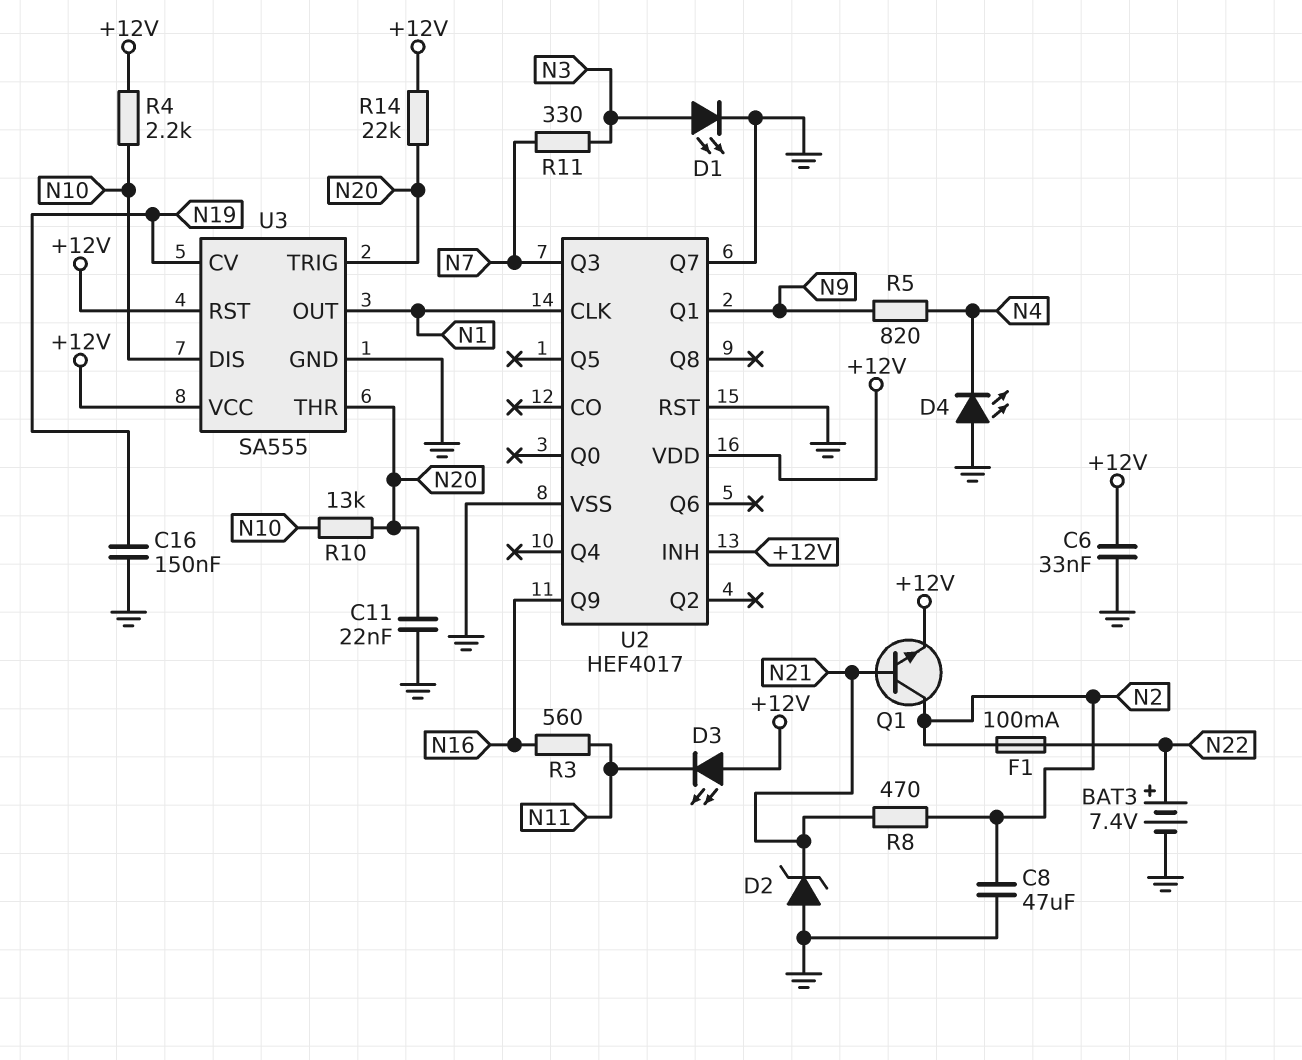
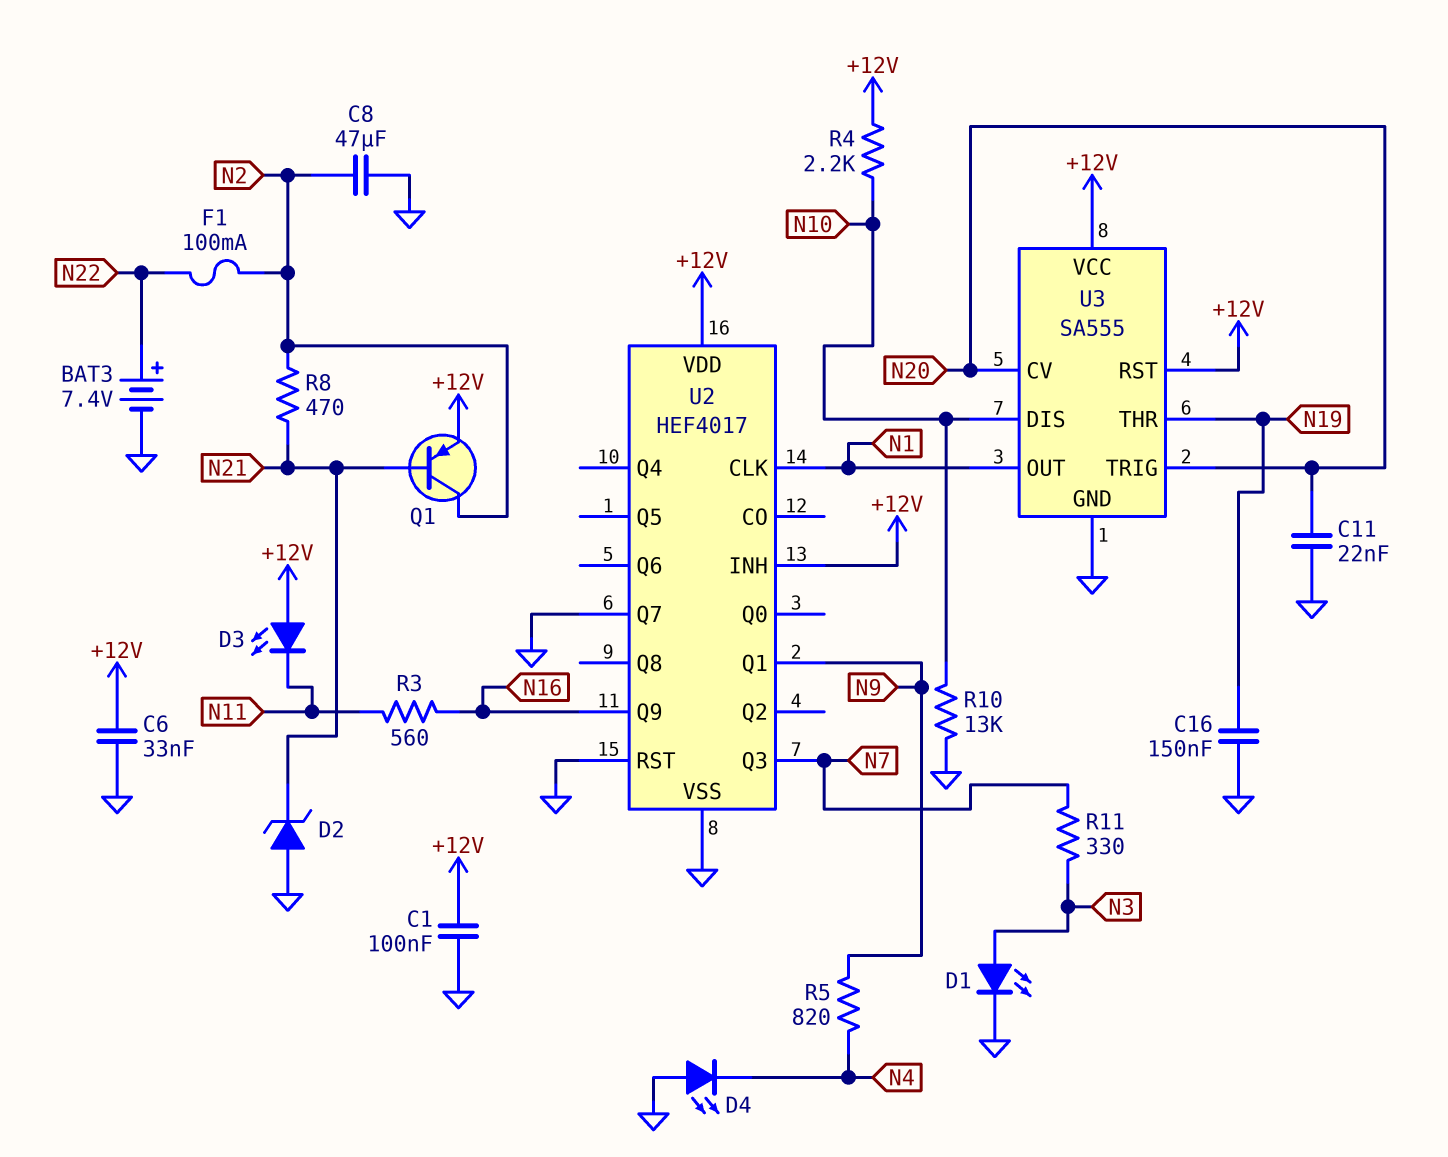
C1: none -> 100nF (+12V, GND)
Q1: NPN (B N21, C N2, E +12V) -> PNP (B N21, C N2, E +12V)
R10: 13k (N10, N20) -> 13k (GND, N10)
R14: 22k (+12V, N20) -> none
U3 pin CV: N19 -> N20
U3 pin THR: N20 -> N19

